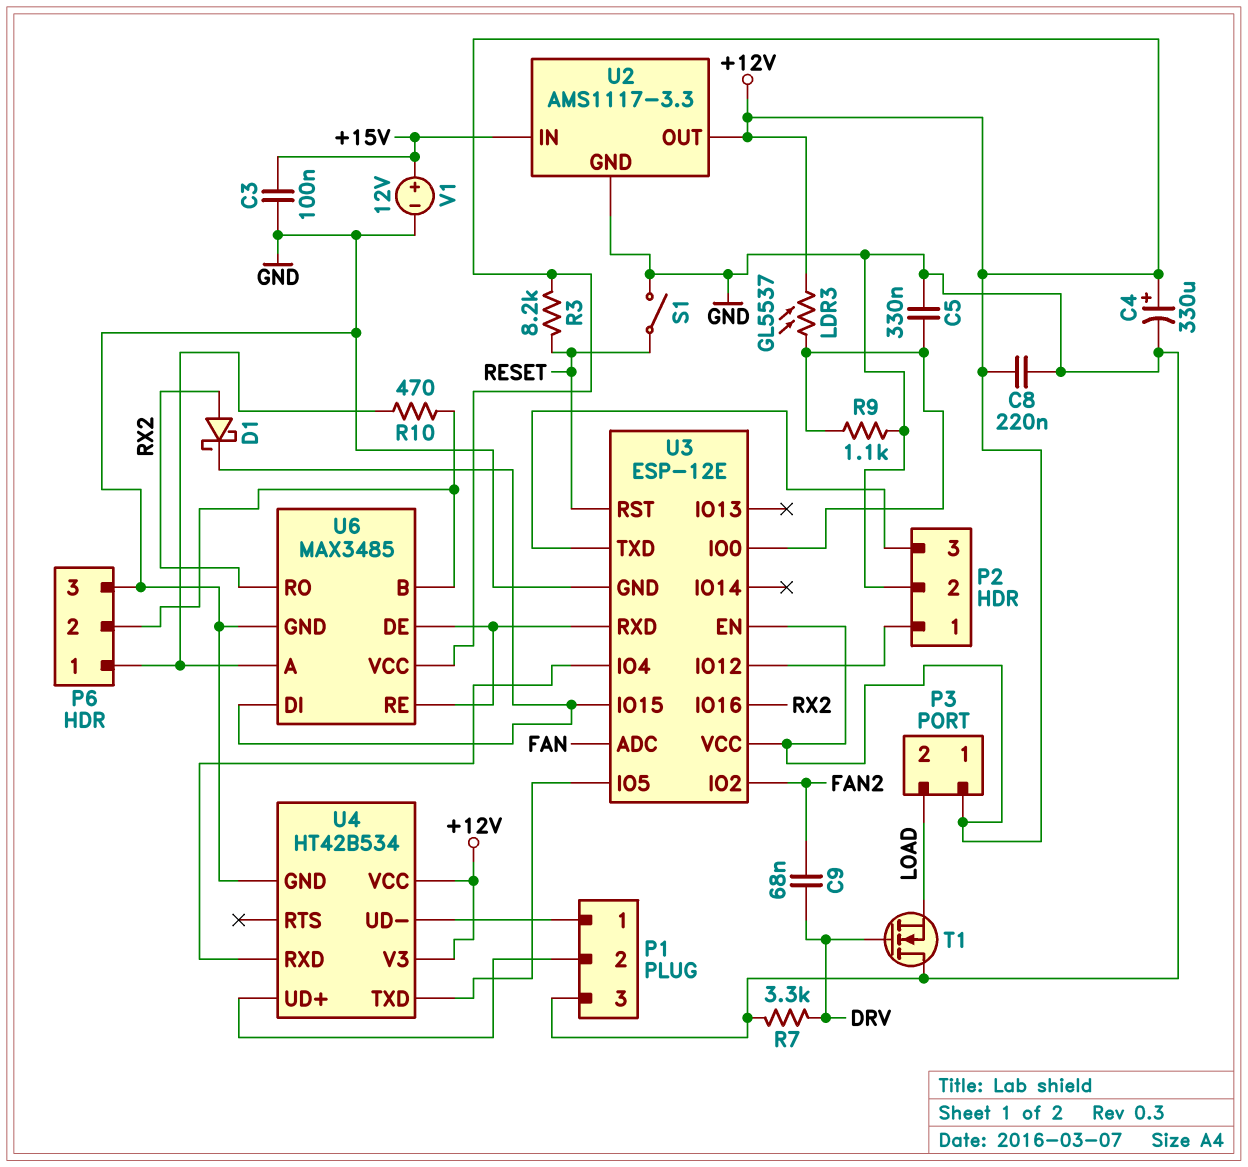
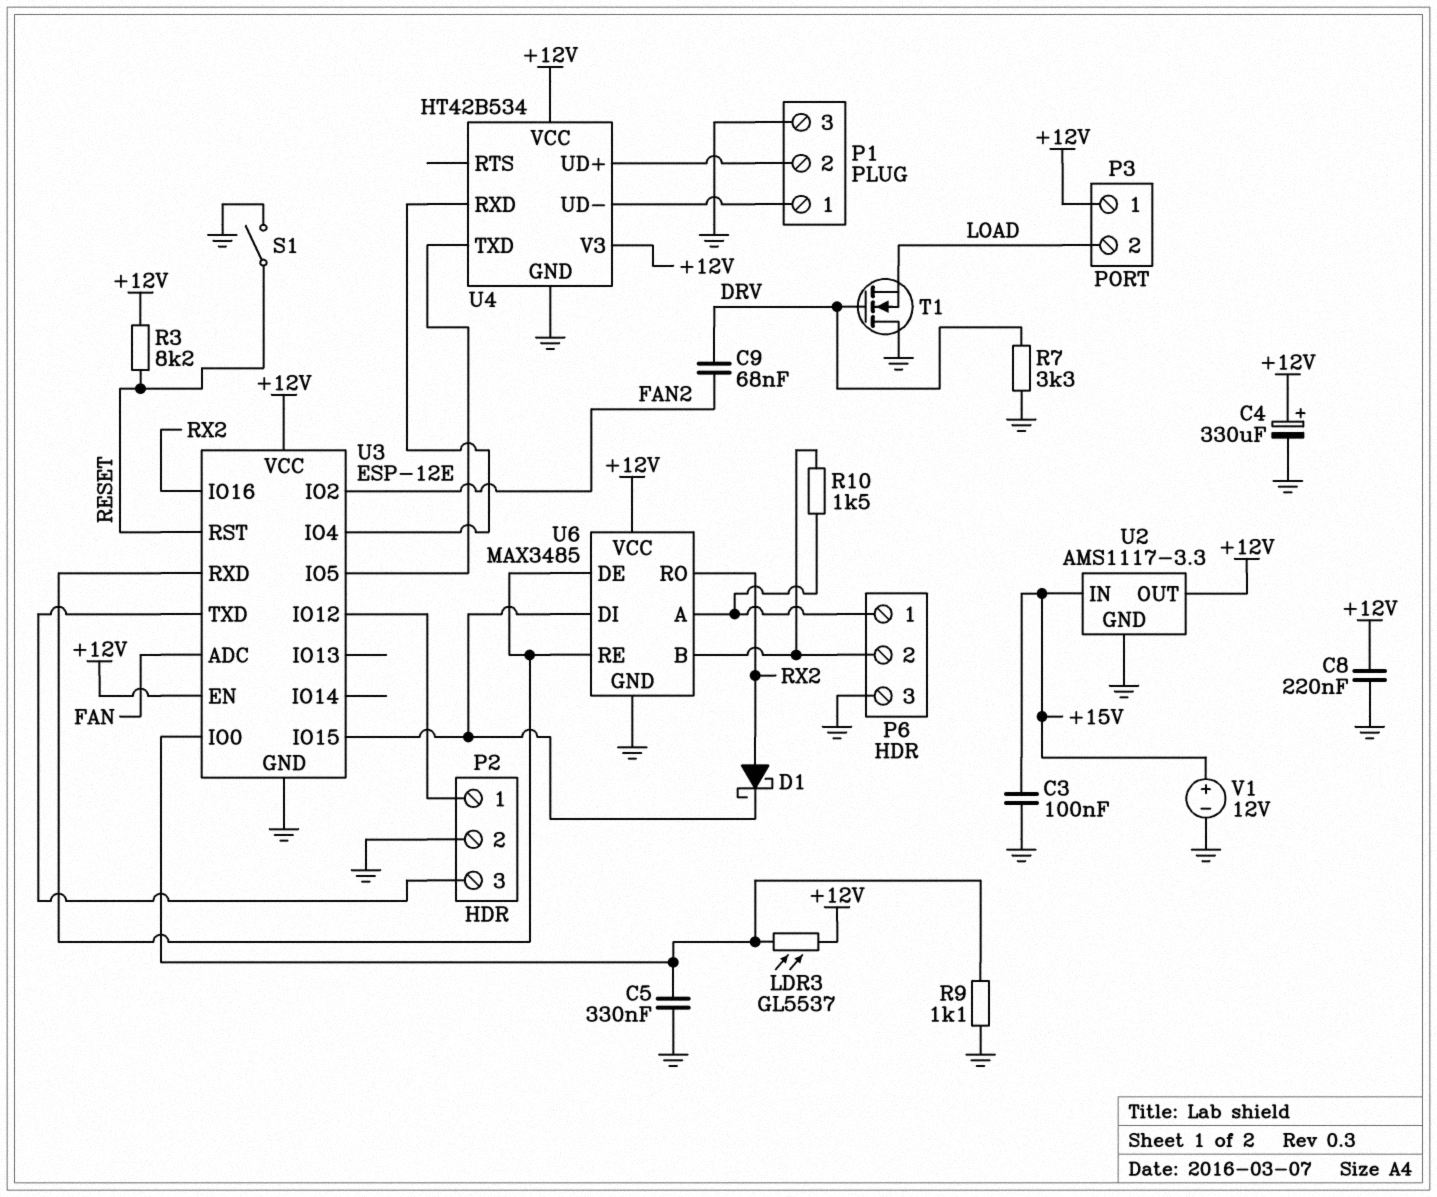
R10: 470 (P6/1, P6/2) -> 1.5k (P6/1, P6/2)

